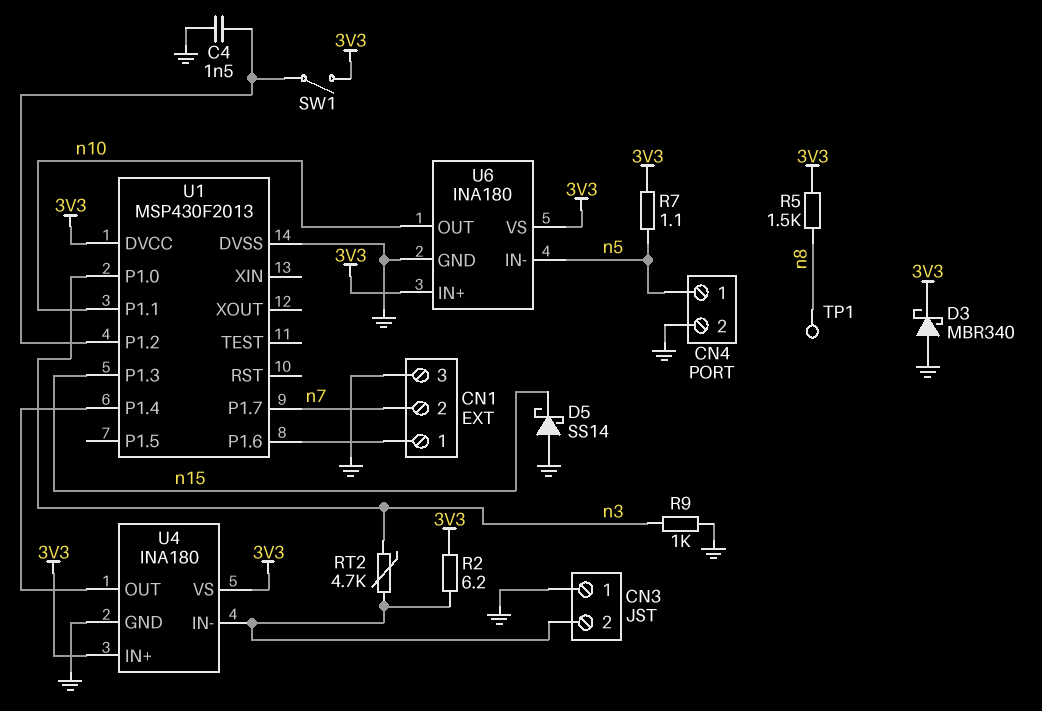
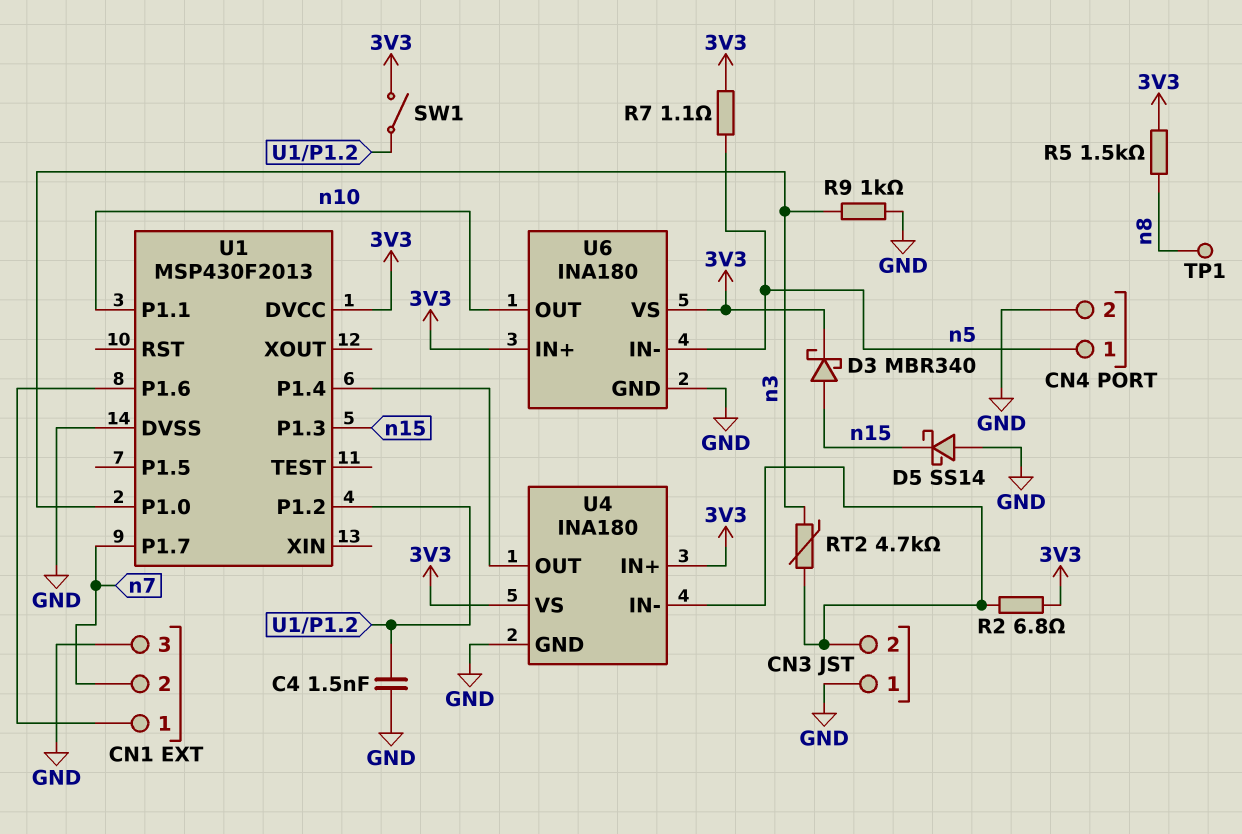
D3: schottky MBR340 (A GND, K 3V3) -> schottky MBR340 (A n15, K 3V3)
R2: 6.2 (3V3, CN3/2) -> 6.8 (3V3, CN3/2)

